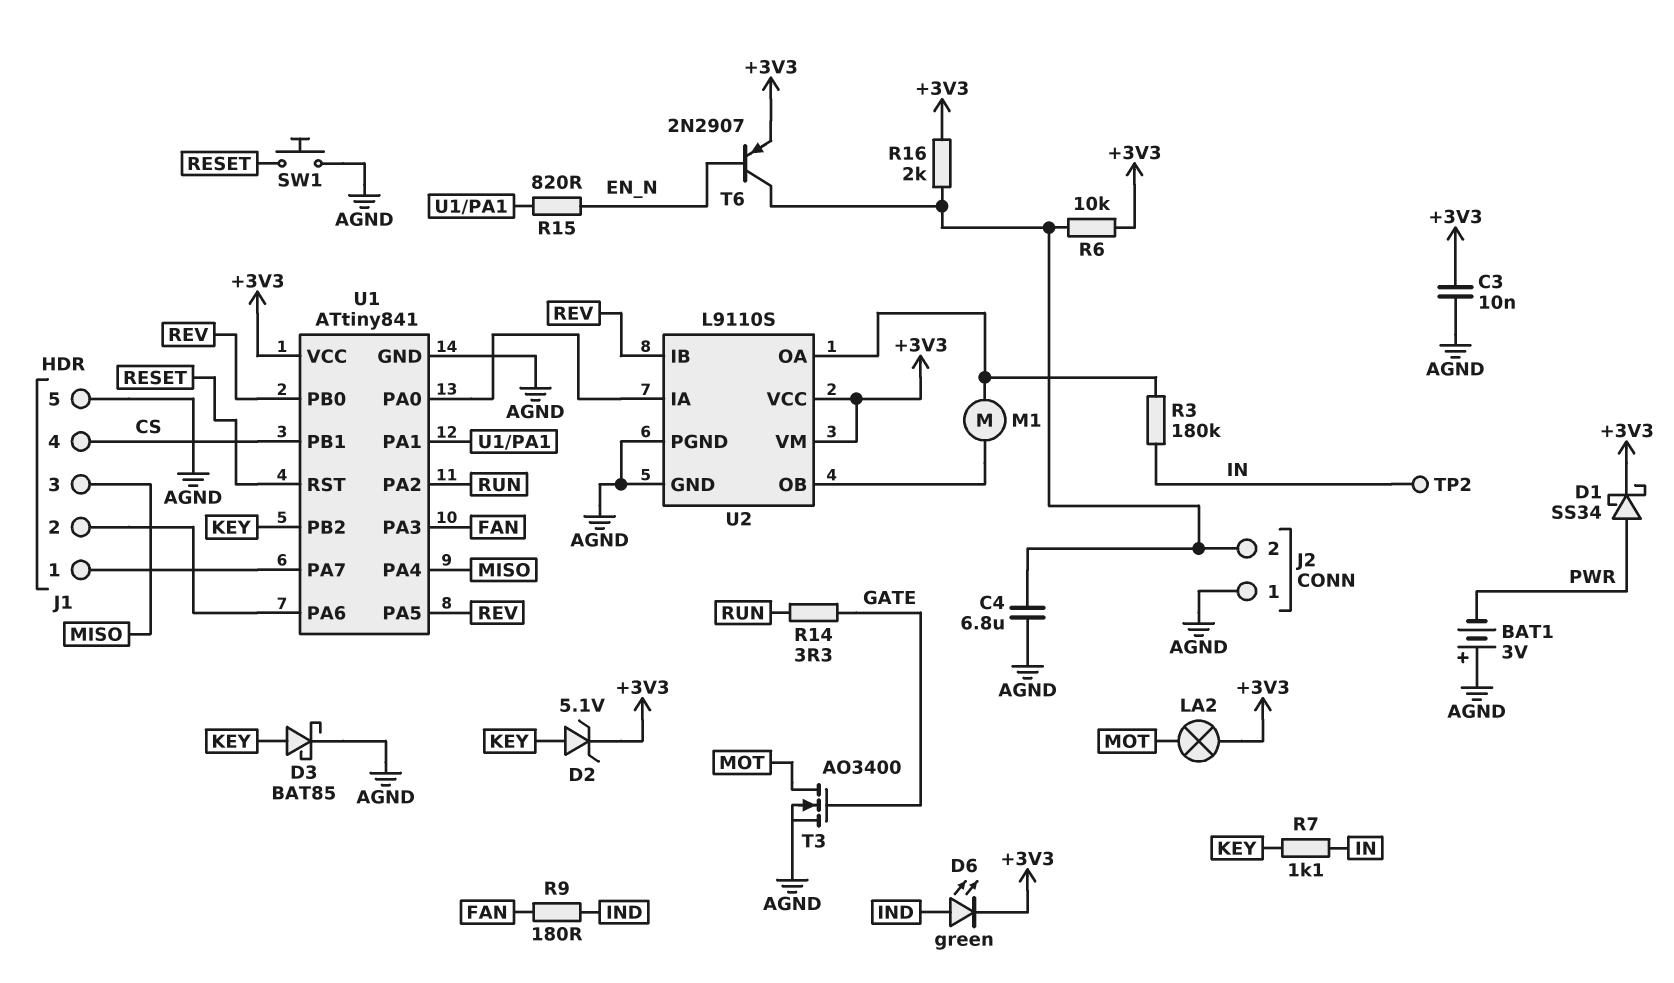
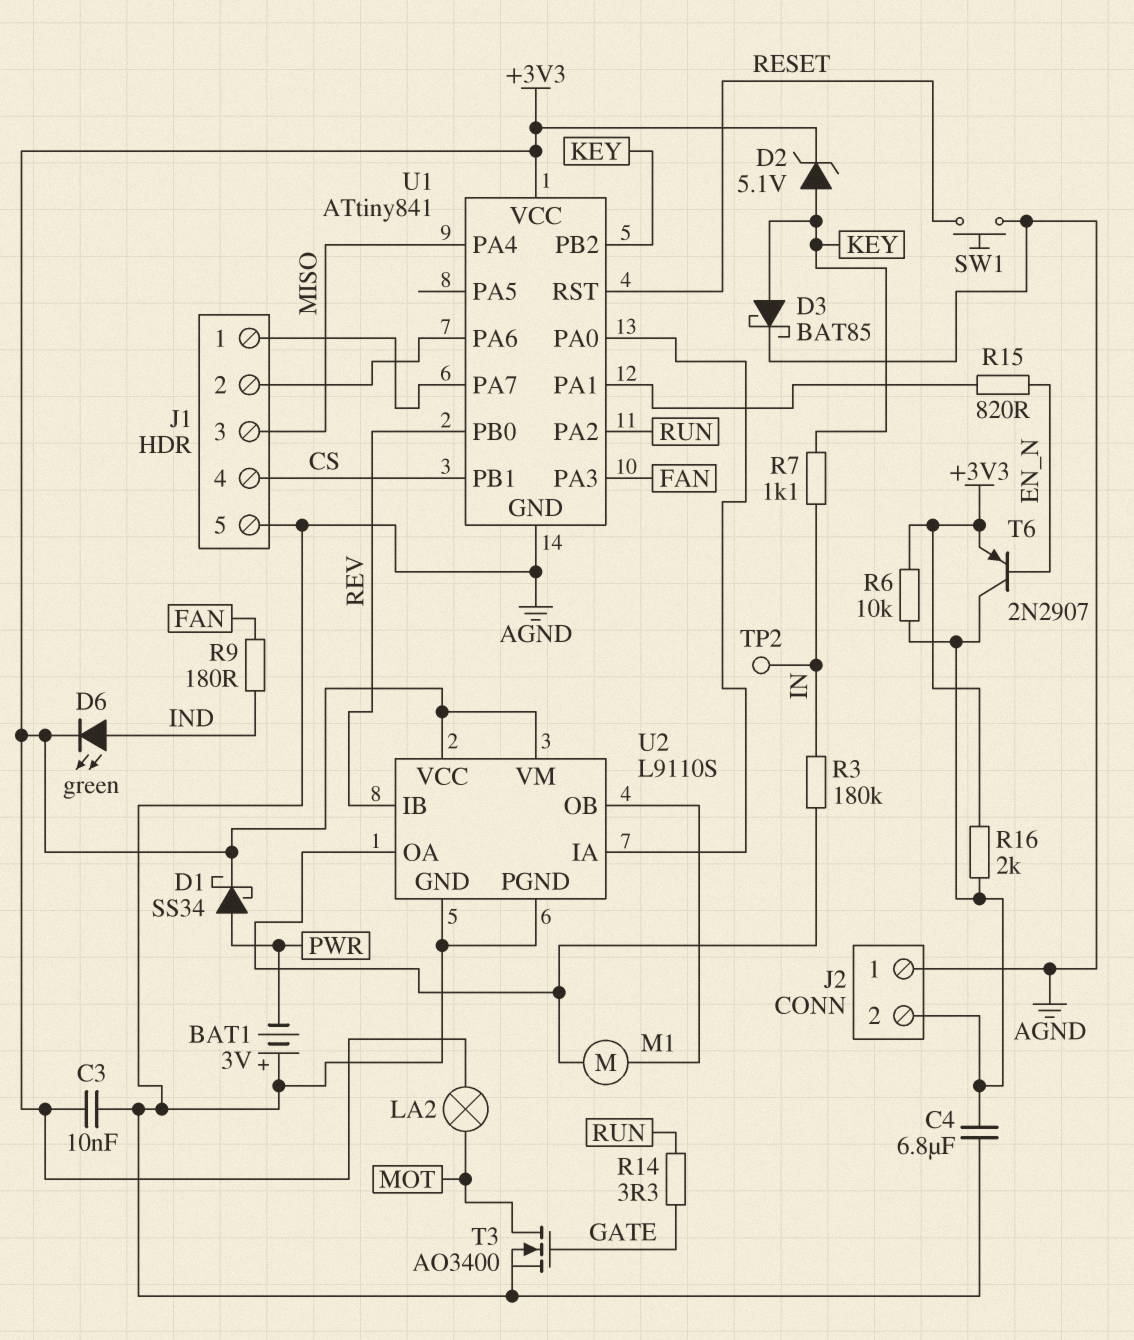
U1 pin PA5: REV -> none

